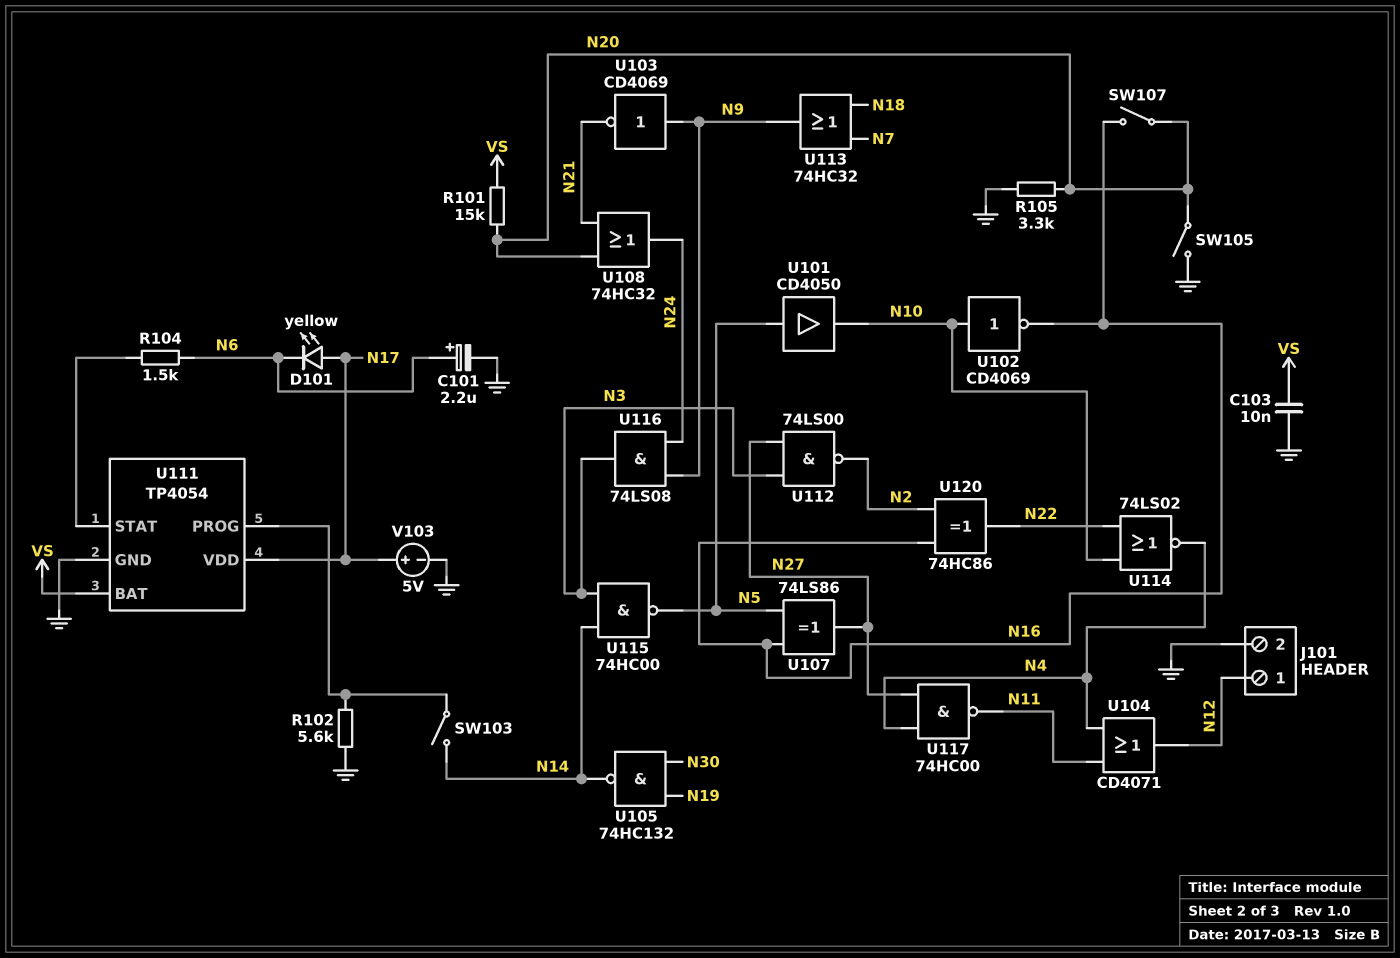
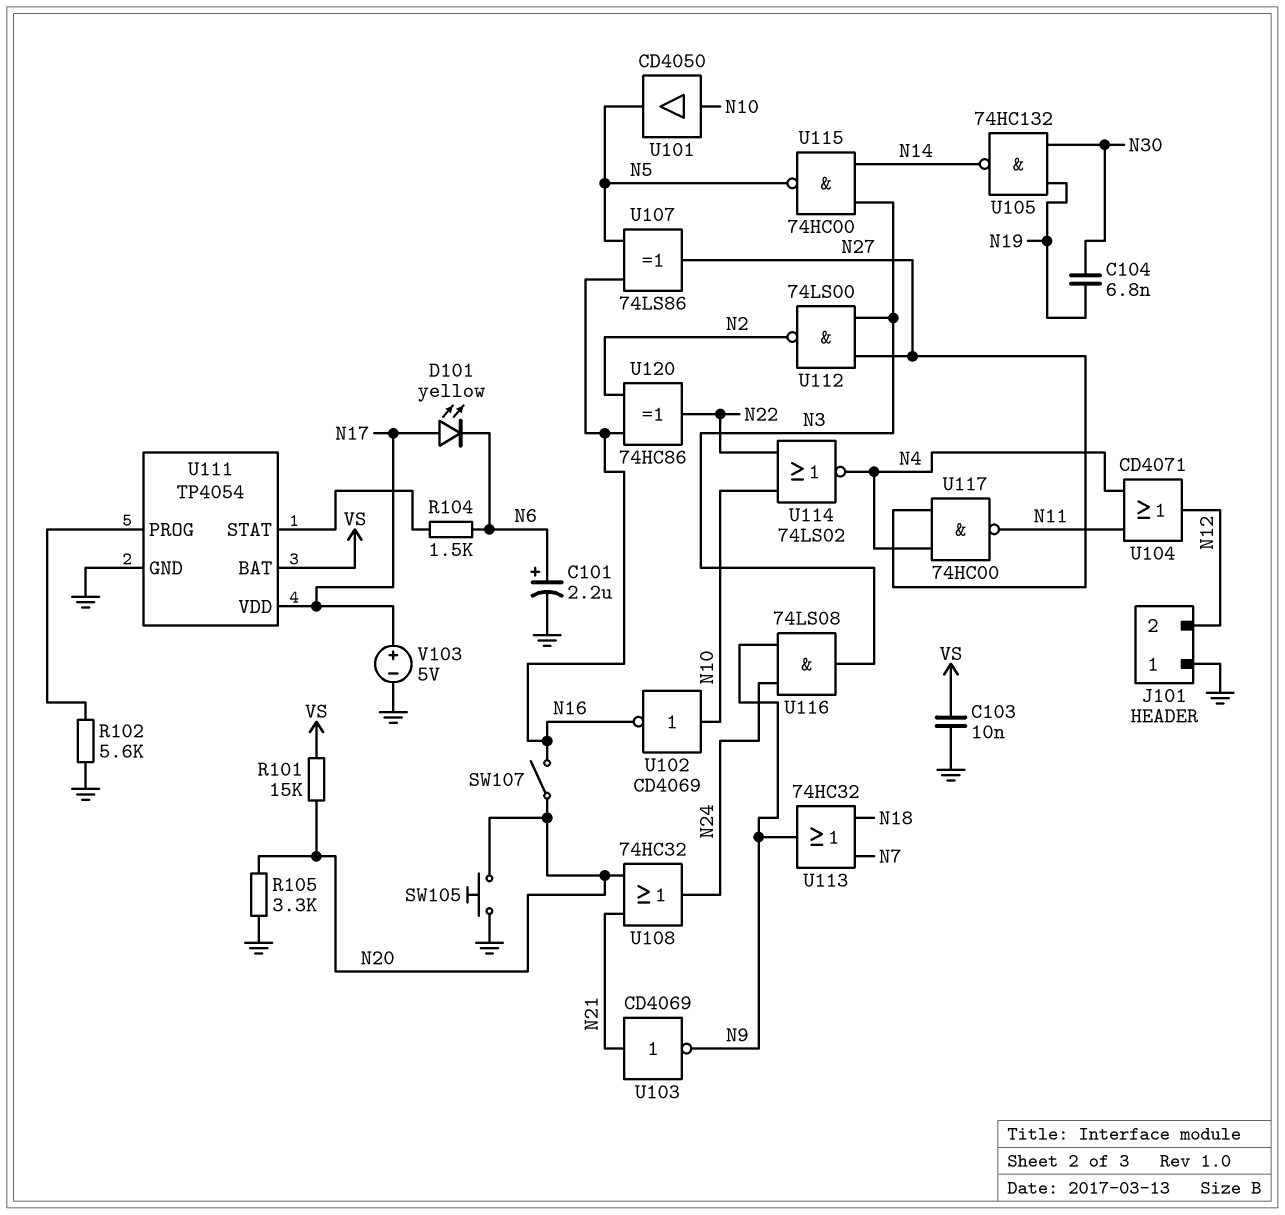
C104: none -> 6.8nF (N19, N30)
J101 pin 1: N12 -> GND
J101 pin 2: GND -> N12
SW103: switch (N14, U111/PROG) -> none
SW105: switch (GND, N20) -> button (GND, N20)
U101: buffer CD4050 (in N5, out N10) -> buffer CD4050 (in N10, out N5)
U103: NOT CD4069 (in N9, out N21) -> NOT CD4069 (in N21, out N9)

